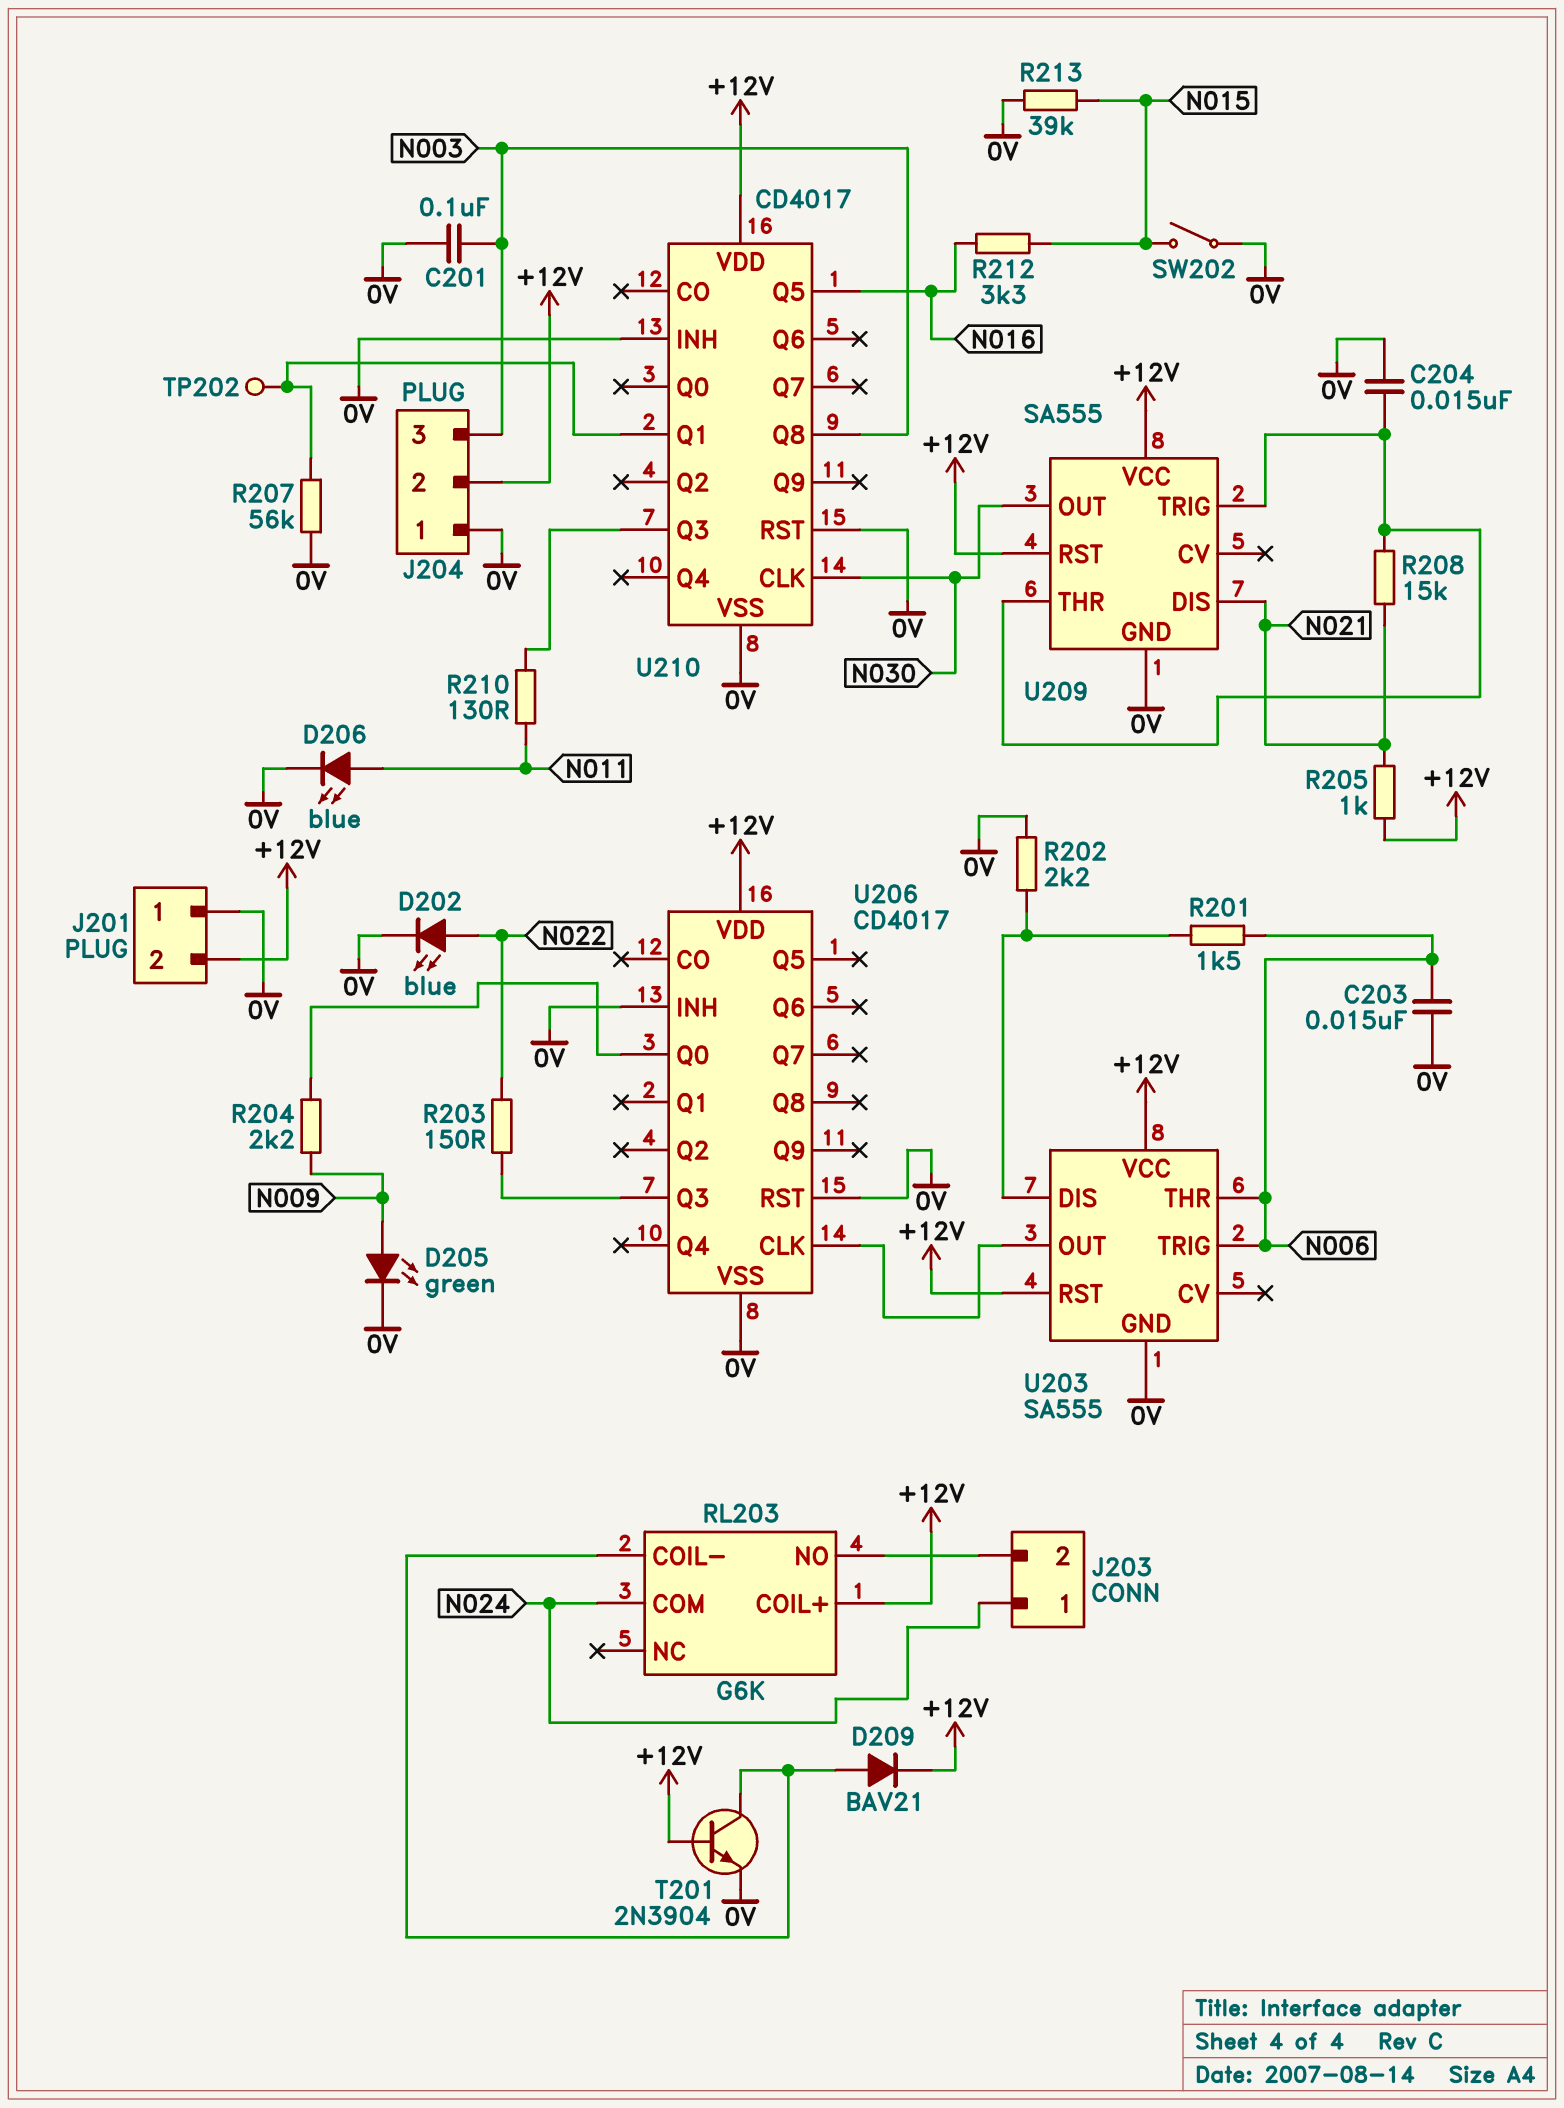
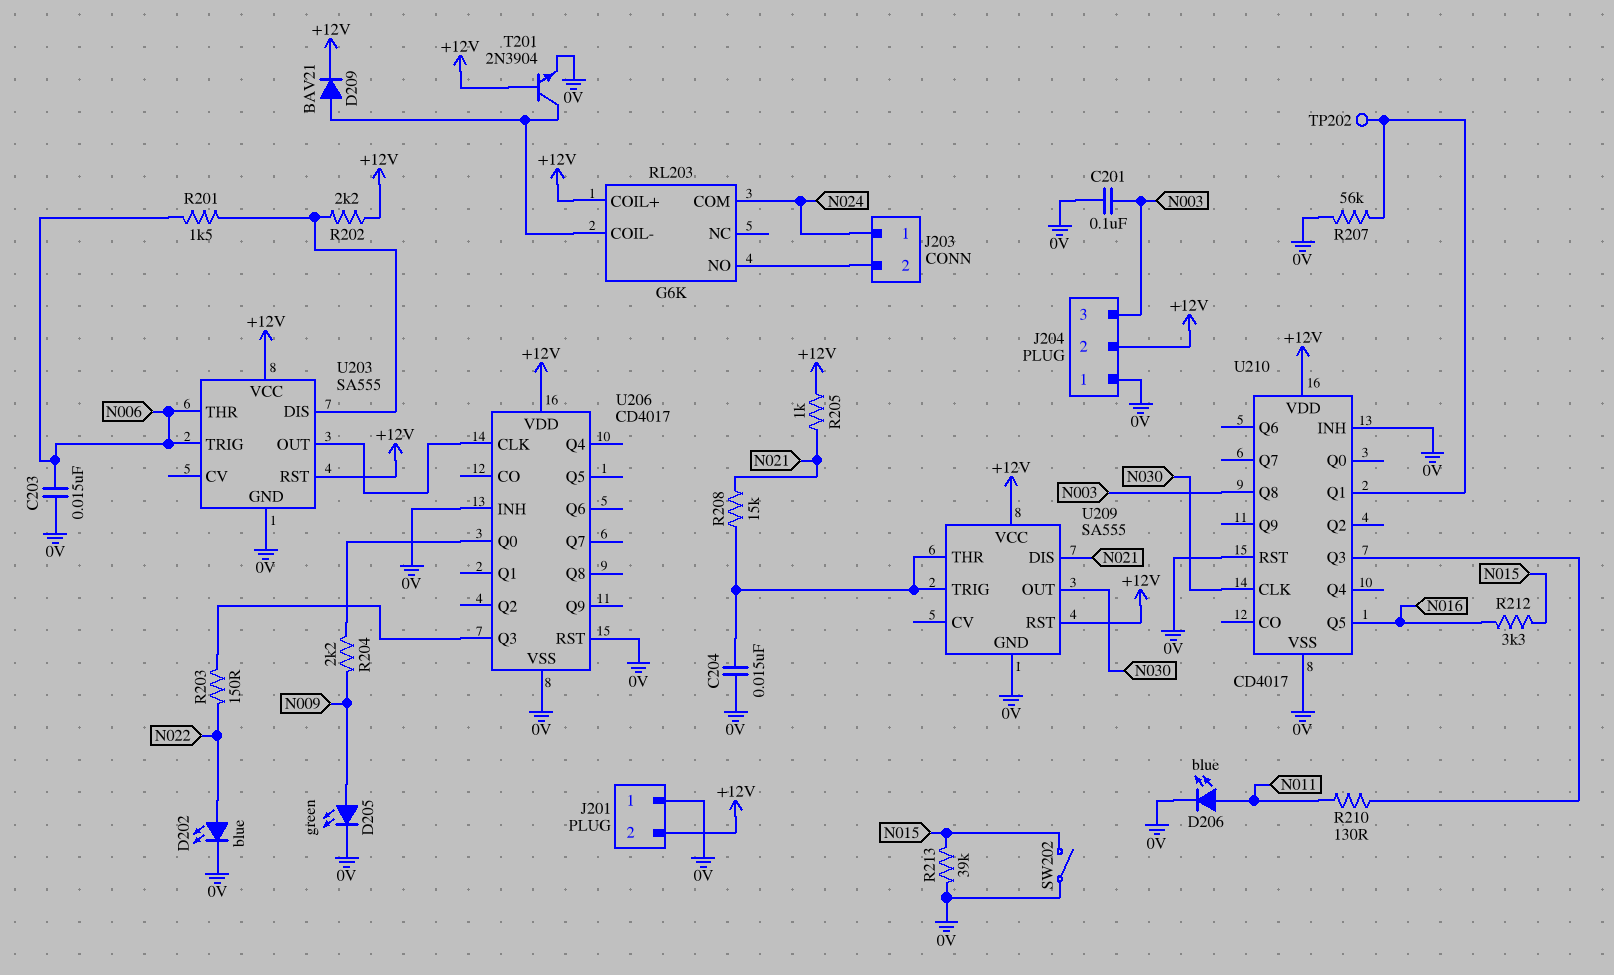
R202: 2.2k (0V, U203/DIS) -> 2.2k (+12V, U203/DIS)

